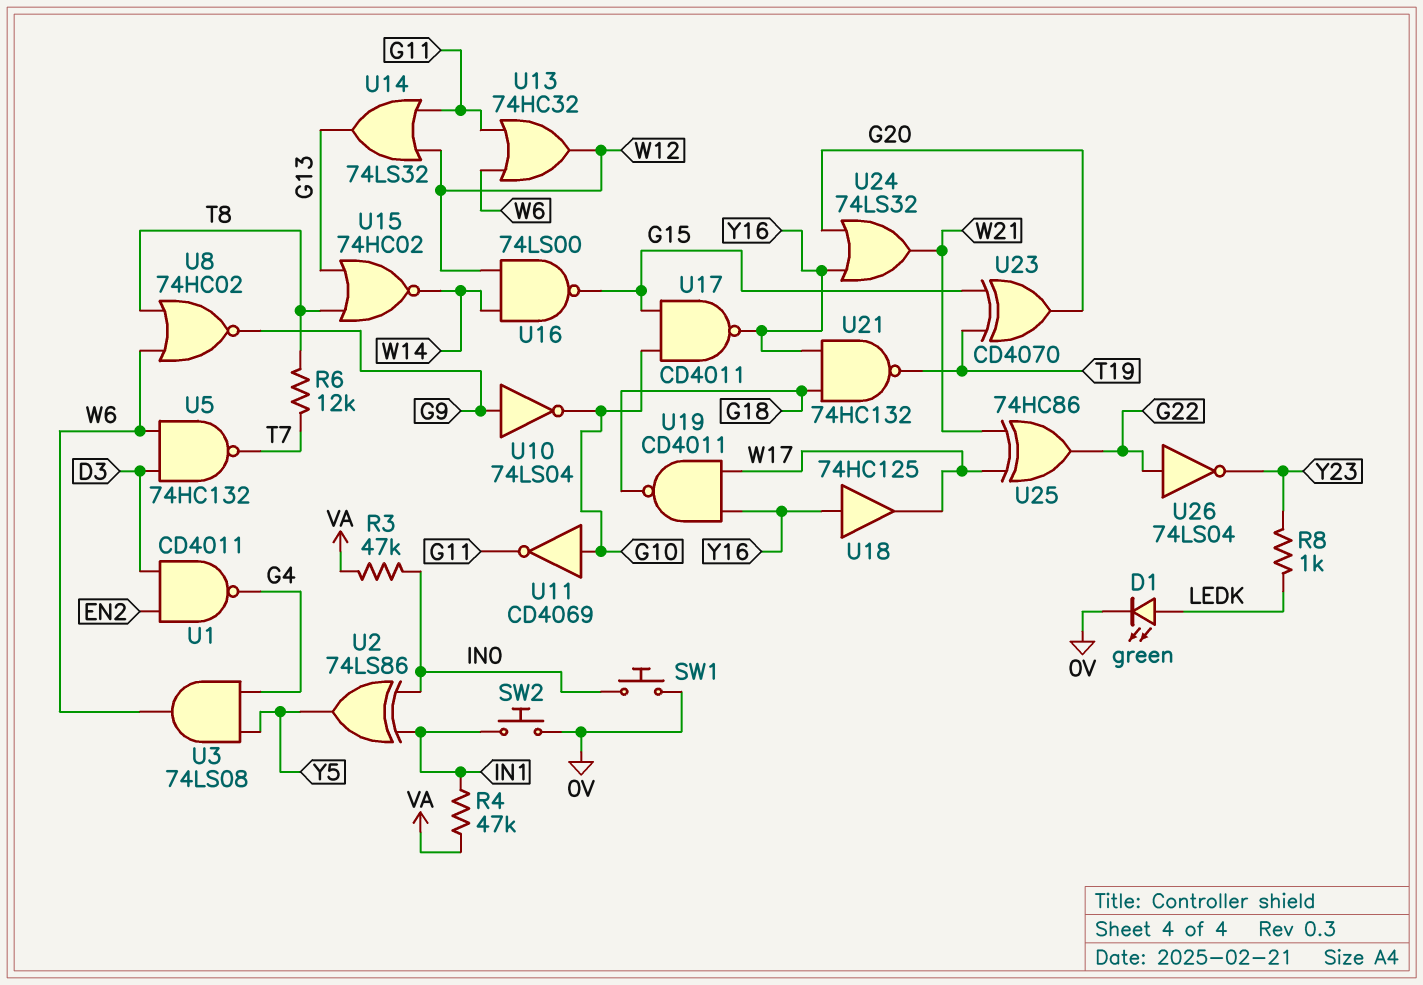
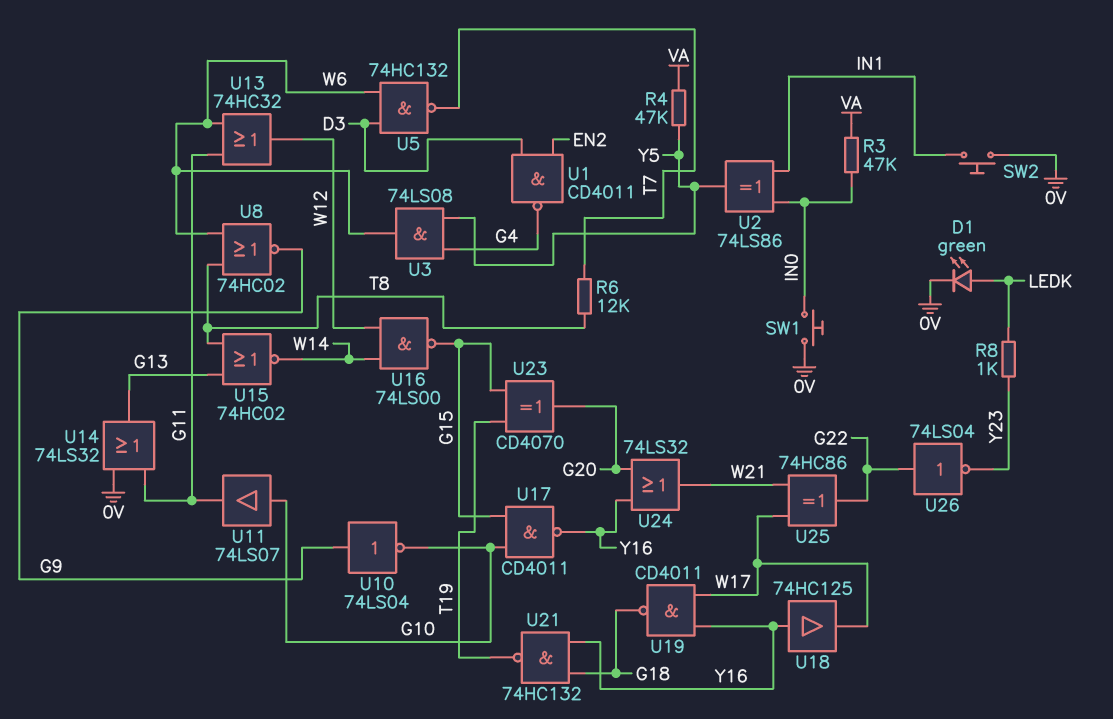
R4: 47k (IN1, VA) -> 47k (VA, Y5)
U11: NOT CD4069 (in G10, out G11) -> buffer 74LS07 (in G10, out G11)
U14: OR 74LS32 (in G11, in W12, out G13) -> OR 74LS32 (in 0V, in G11, out G13)

